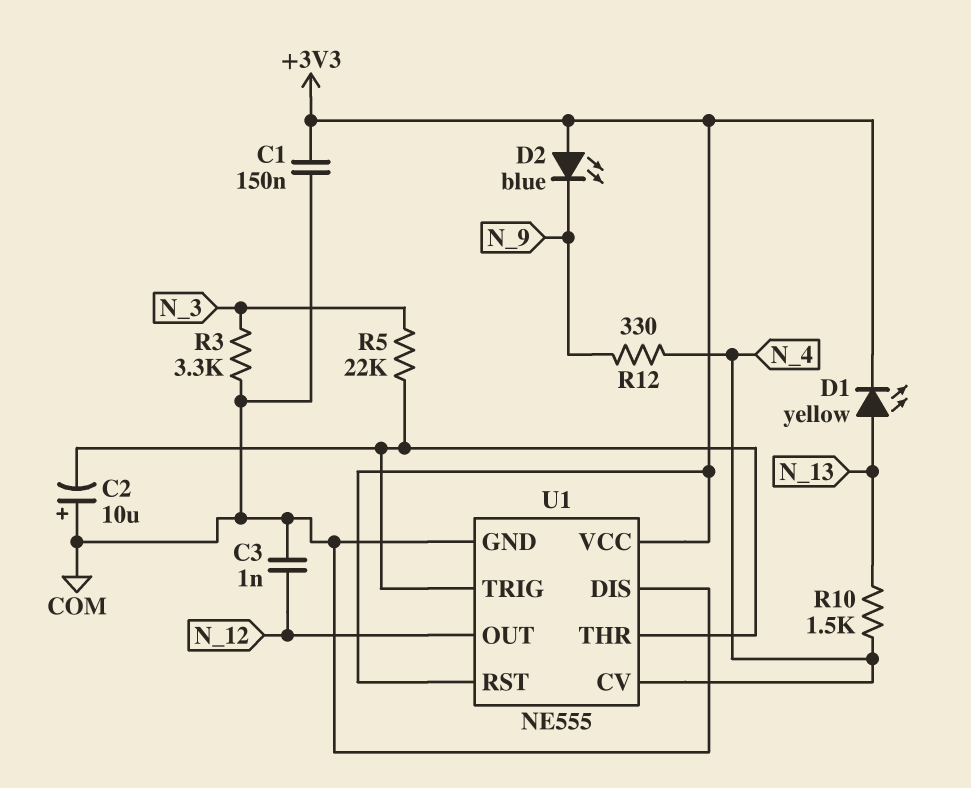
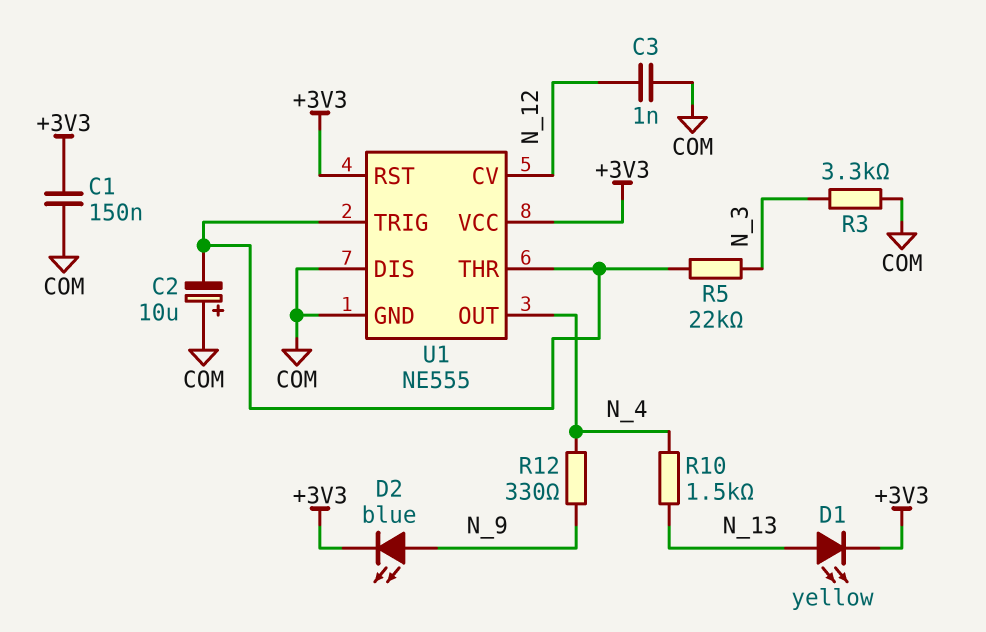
D2: LED blue (A +3V3, K N_9) -> LED blue (A N_9, K +3V3)
U1 pin CV: N_4 -> N_12
U1 pin OUT: N_12 -> N_4

